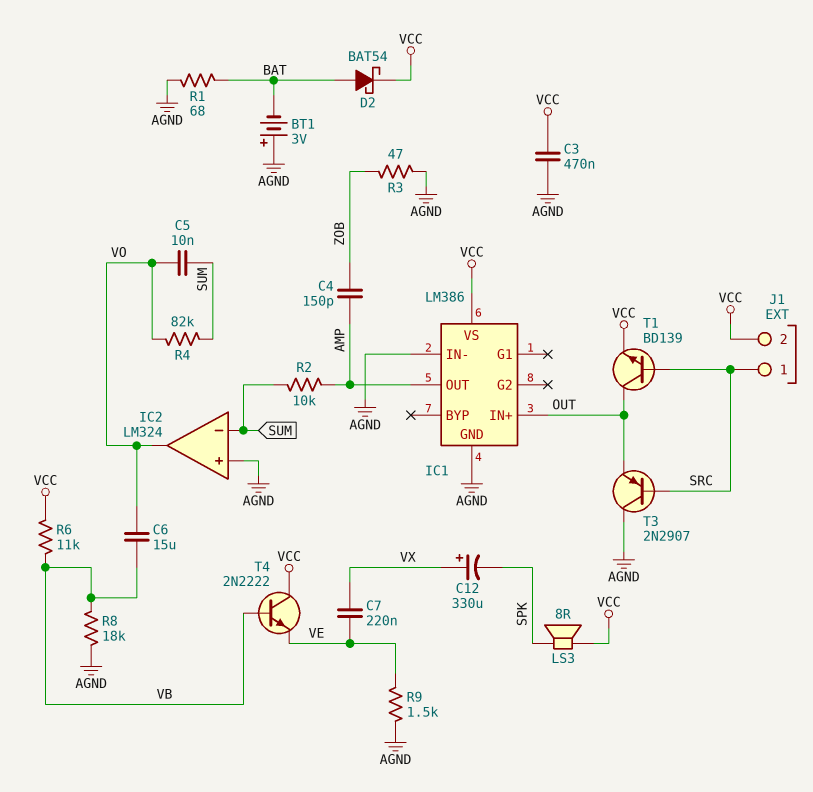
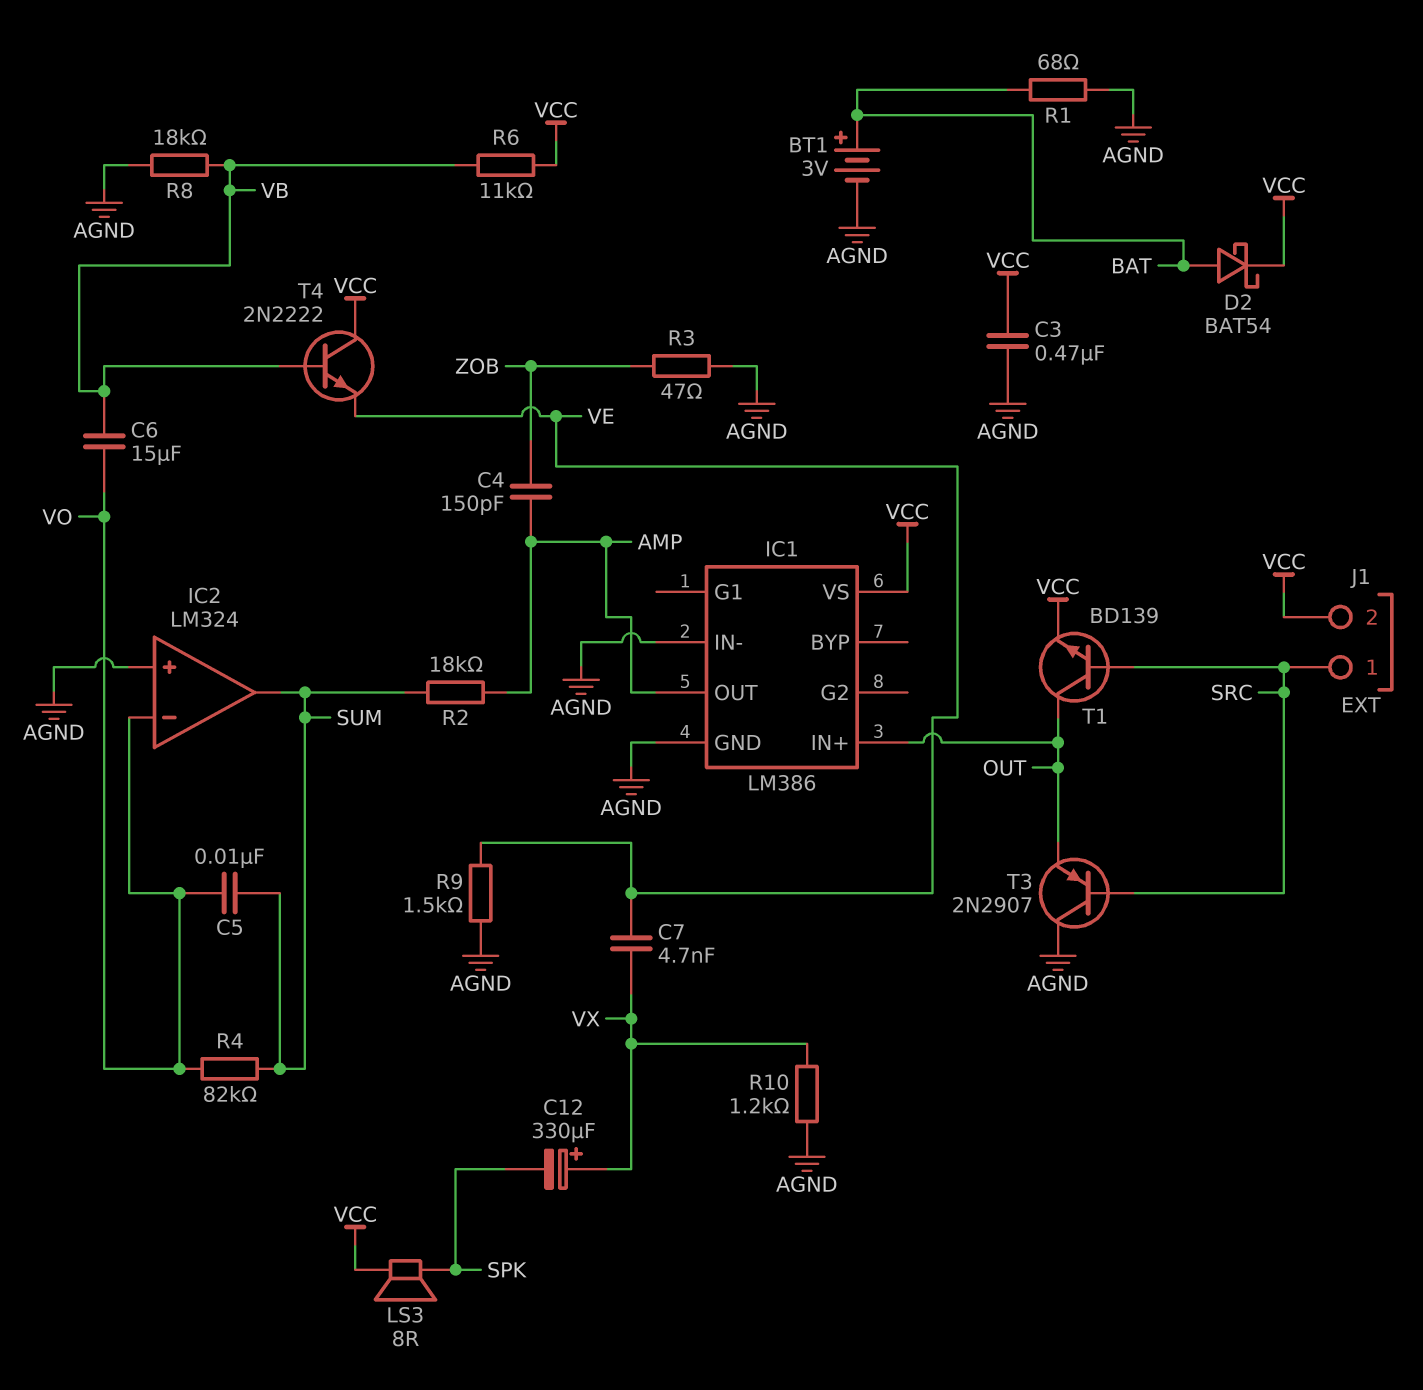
BT1: 3V (plus AGND, minus BAT) -> 3V (plus BAT, minus AGND)
C7: 220nF (VE, VX) -> 4.7nF (VE, VX)
IC2 pin in-: SUM -> VO
IC2 pin out: VO -> SUM
R2: 10k (AMP, SUM) -> 18k (AMP, SUM)
R10: none -> 1.2k (AGND, VX)

